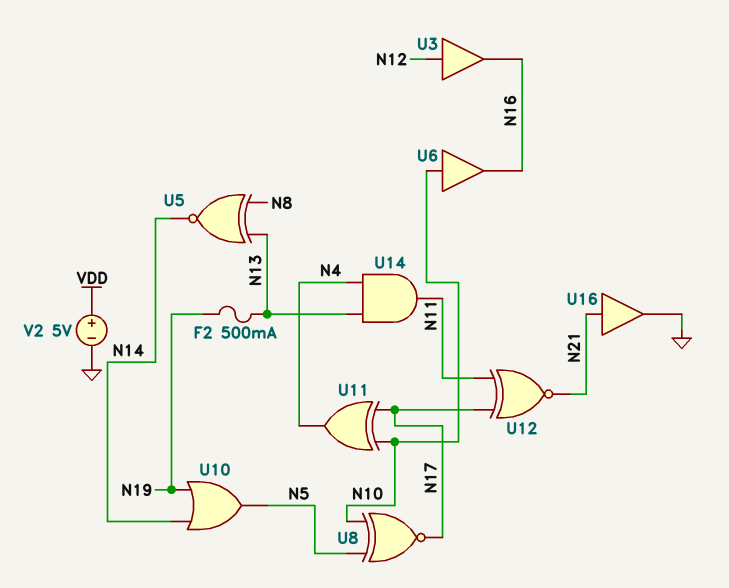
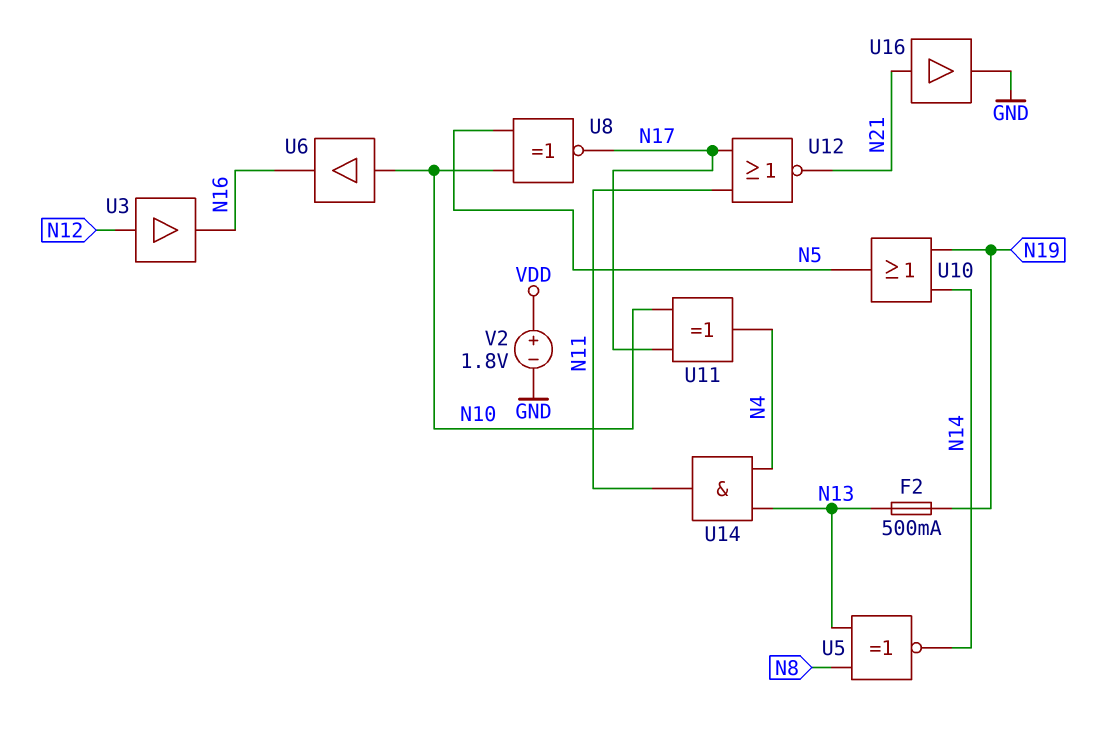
U12: XNOR (in N11, in N17, out N21) -> NOR (in N11, in N17, out N21)
V2: 5V (plus VDD, minus GND) -> 1.8V (plus VDD, minus GND)

